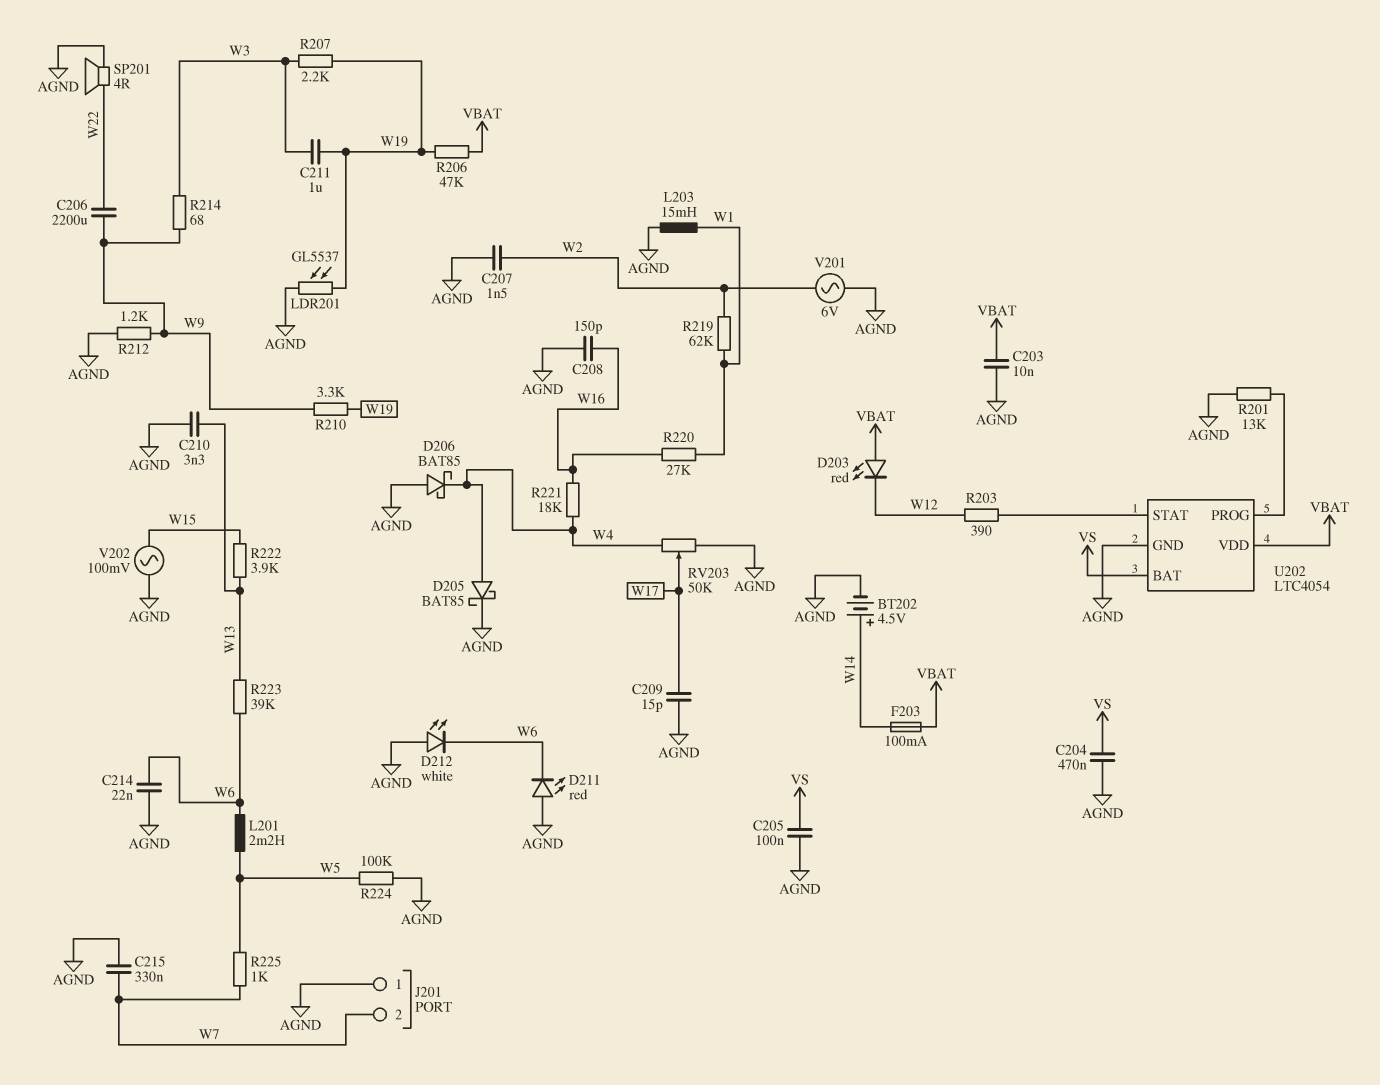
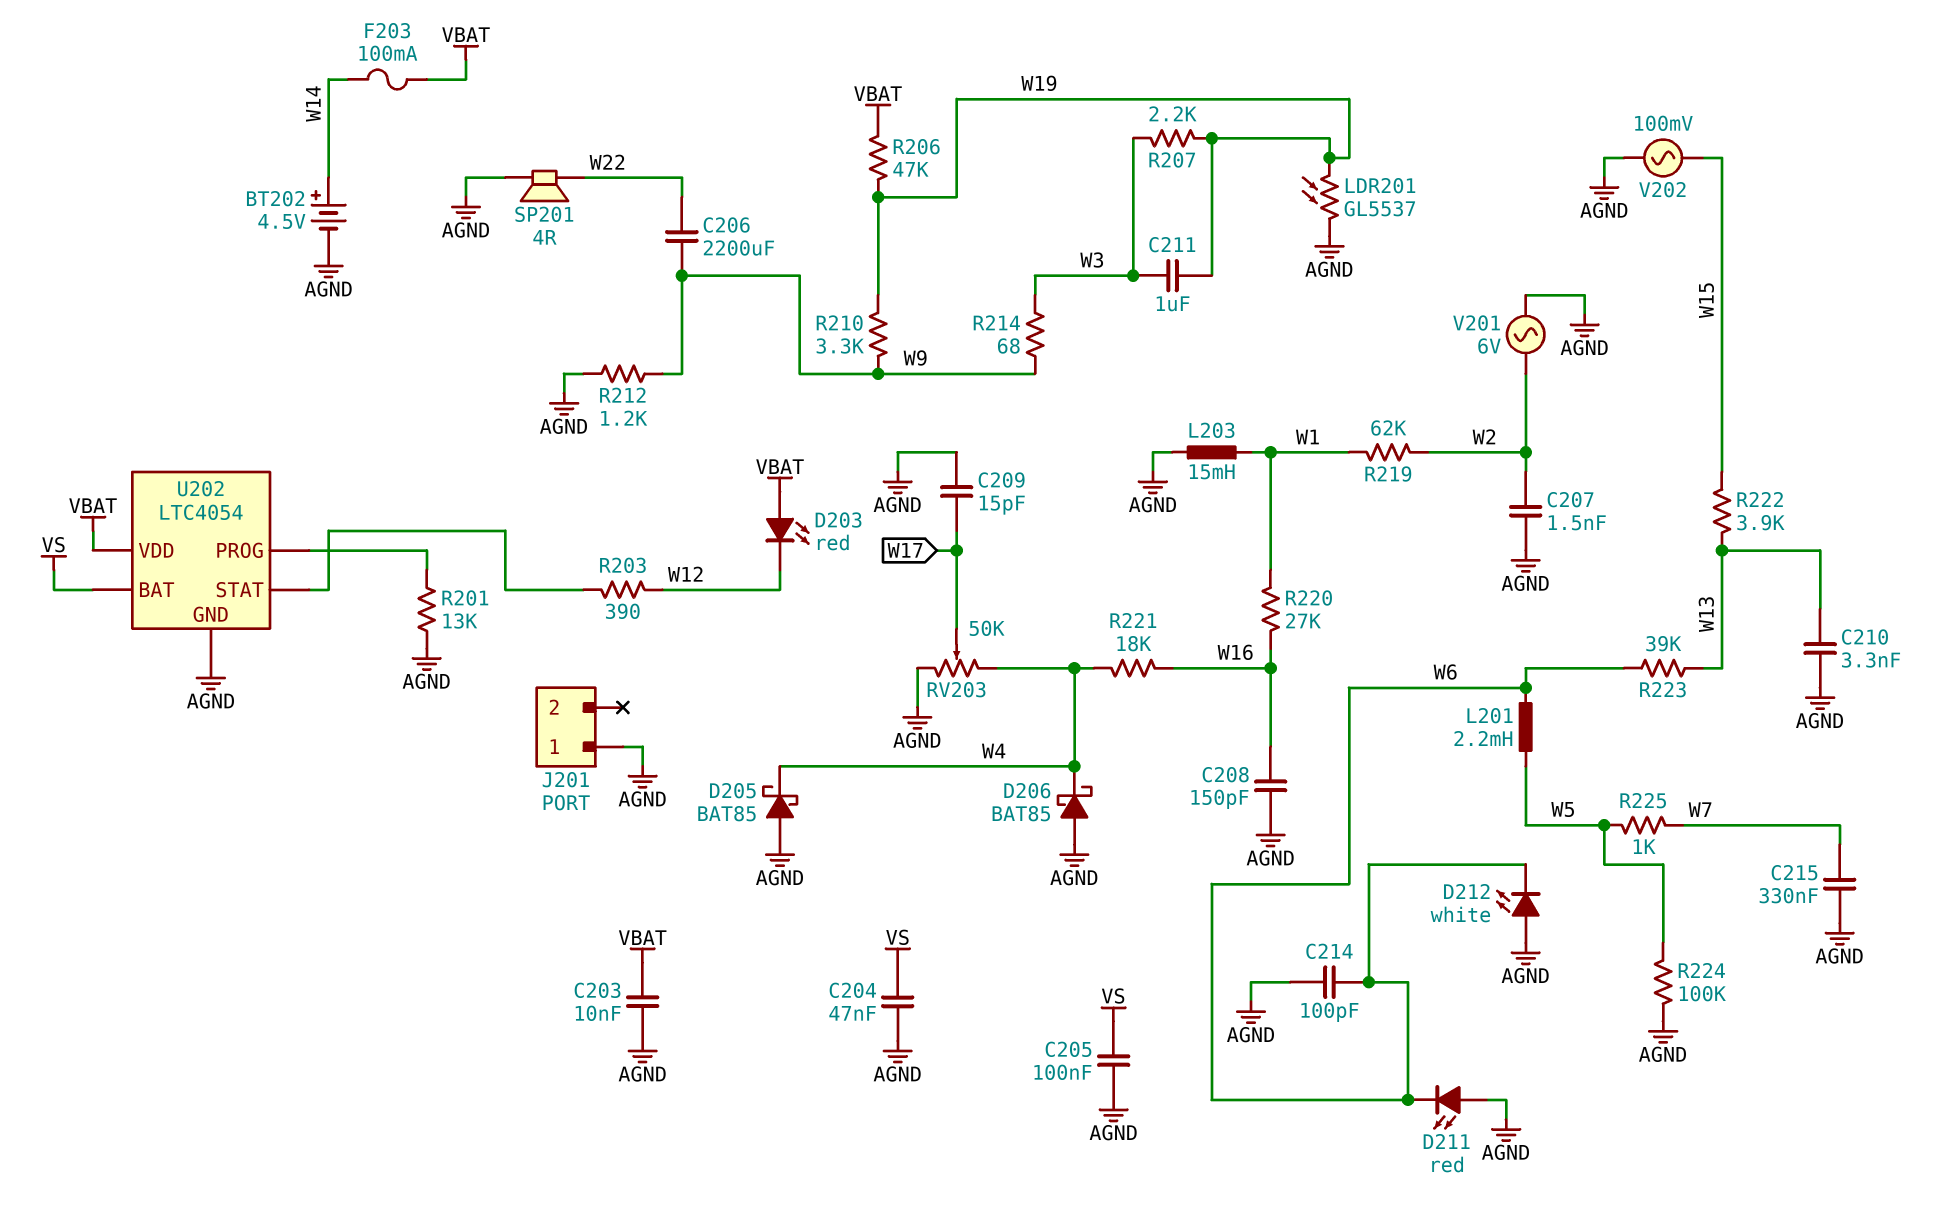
C204: 470nF (AGND, VS) -> 47nF (AGND, VS)
C214: 22nF (AGND, W6) -> 100pF (AGND, W6)
D205: schottky BAT85 (A W4, K AGND) -> schottky BAT85 (A AGND, K W4)
J201 pin 2: W7 -> none

